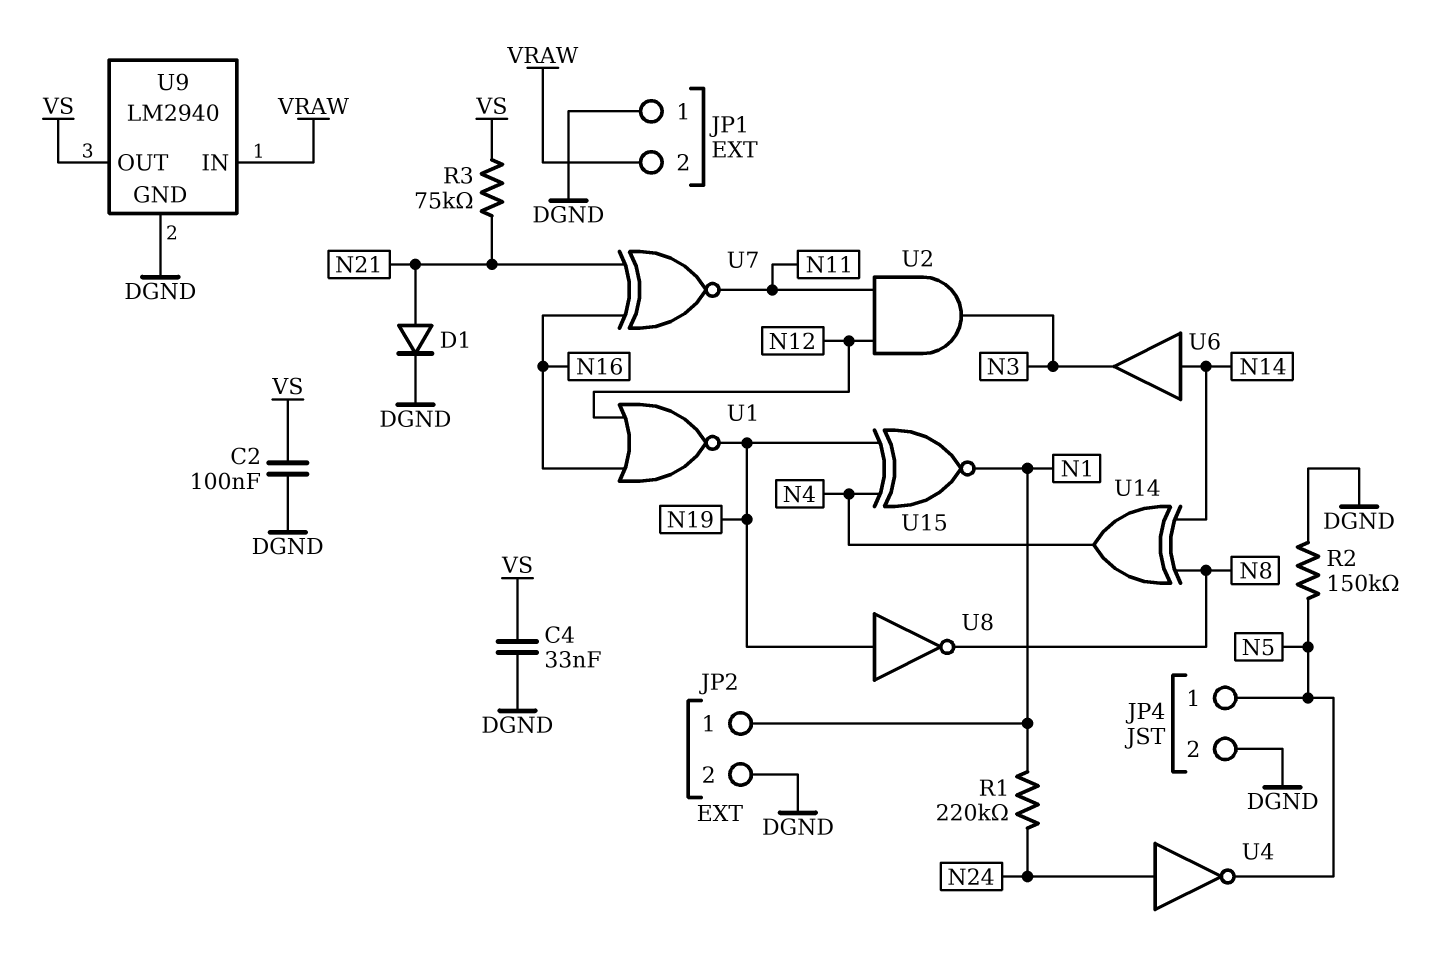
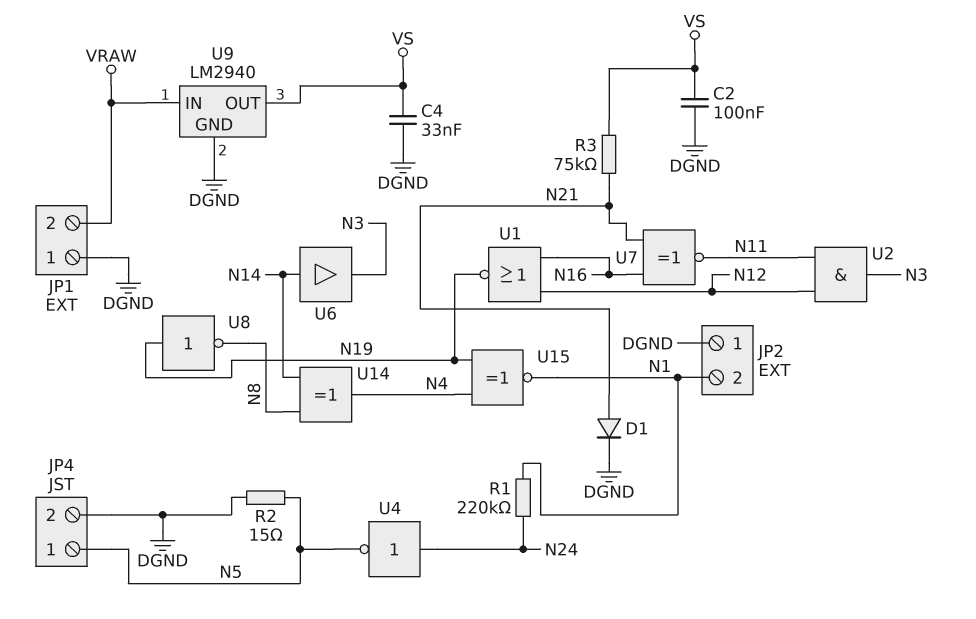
JP2 pin 1: N1 -> DGND
JP2 pin 2: DGND -> N1
R2: 150k (DGND, N5) -> 15 (DGND, N5)

